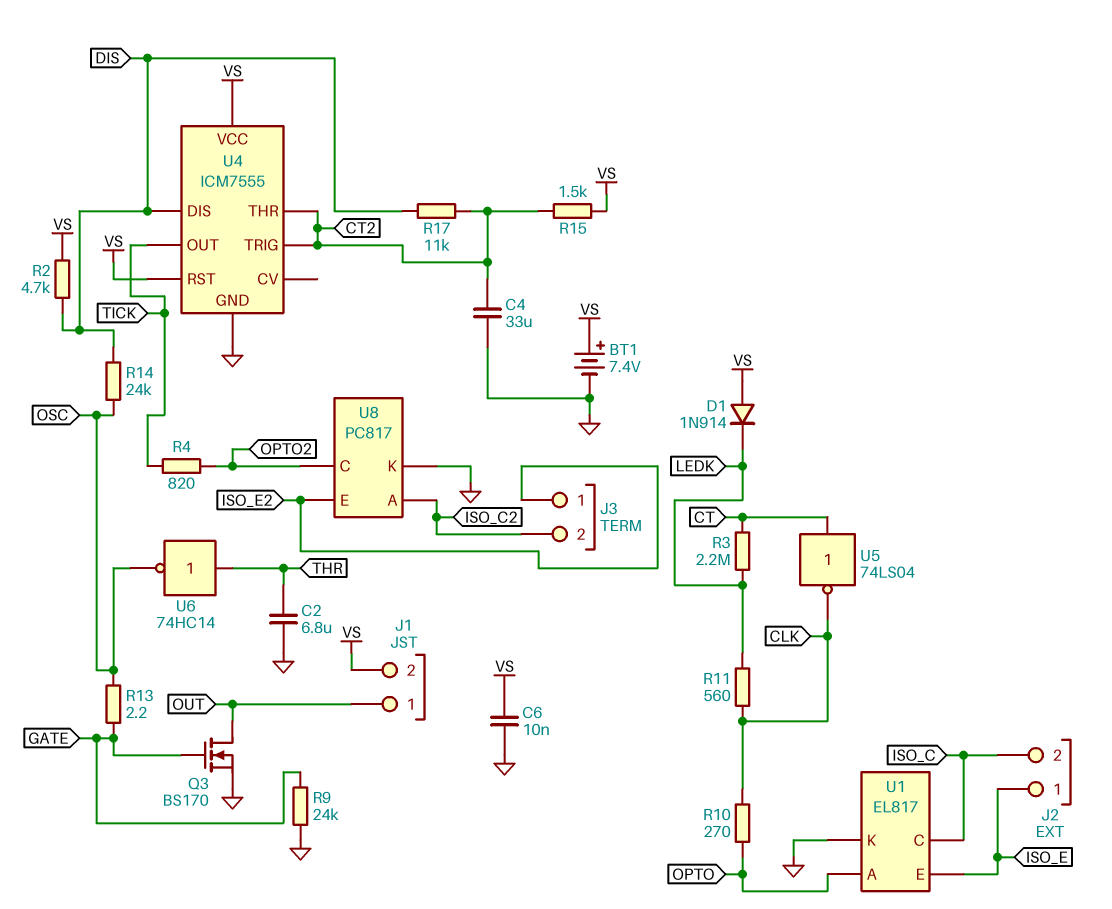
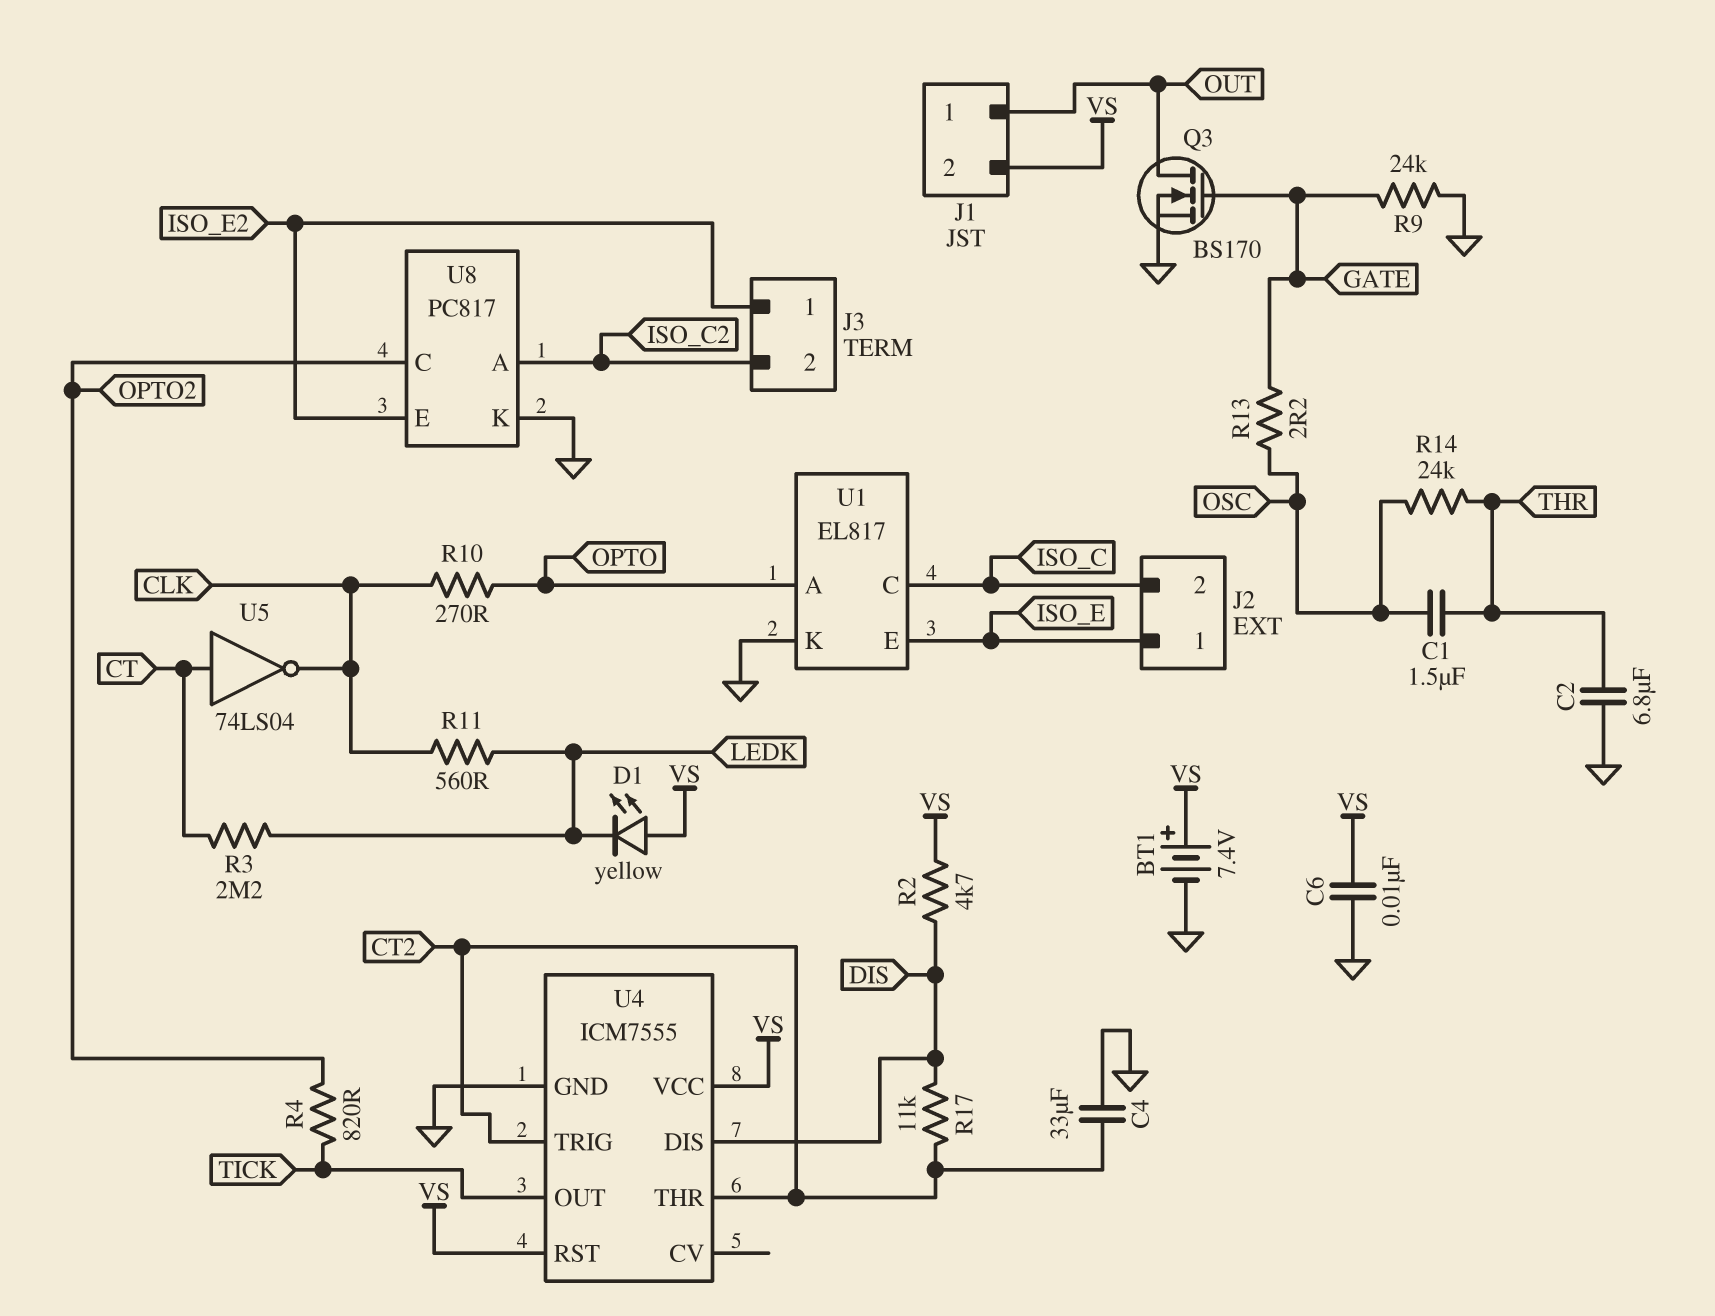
C1: none -> 1.5uF (OSC, THR)
D1: diode 1N914 (A VS, K LEDK) -> LED yellow (A VS, K LEDK)
R14: 24k (DIS, OSC) -> 24k (OSC, THR)
R15: 1.5k (CT2, VS) -> none
U6: NOT 74HC14 (in THR, out OSC) -> none

